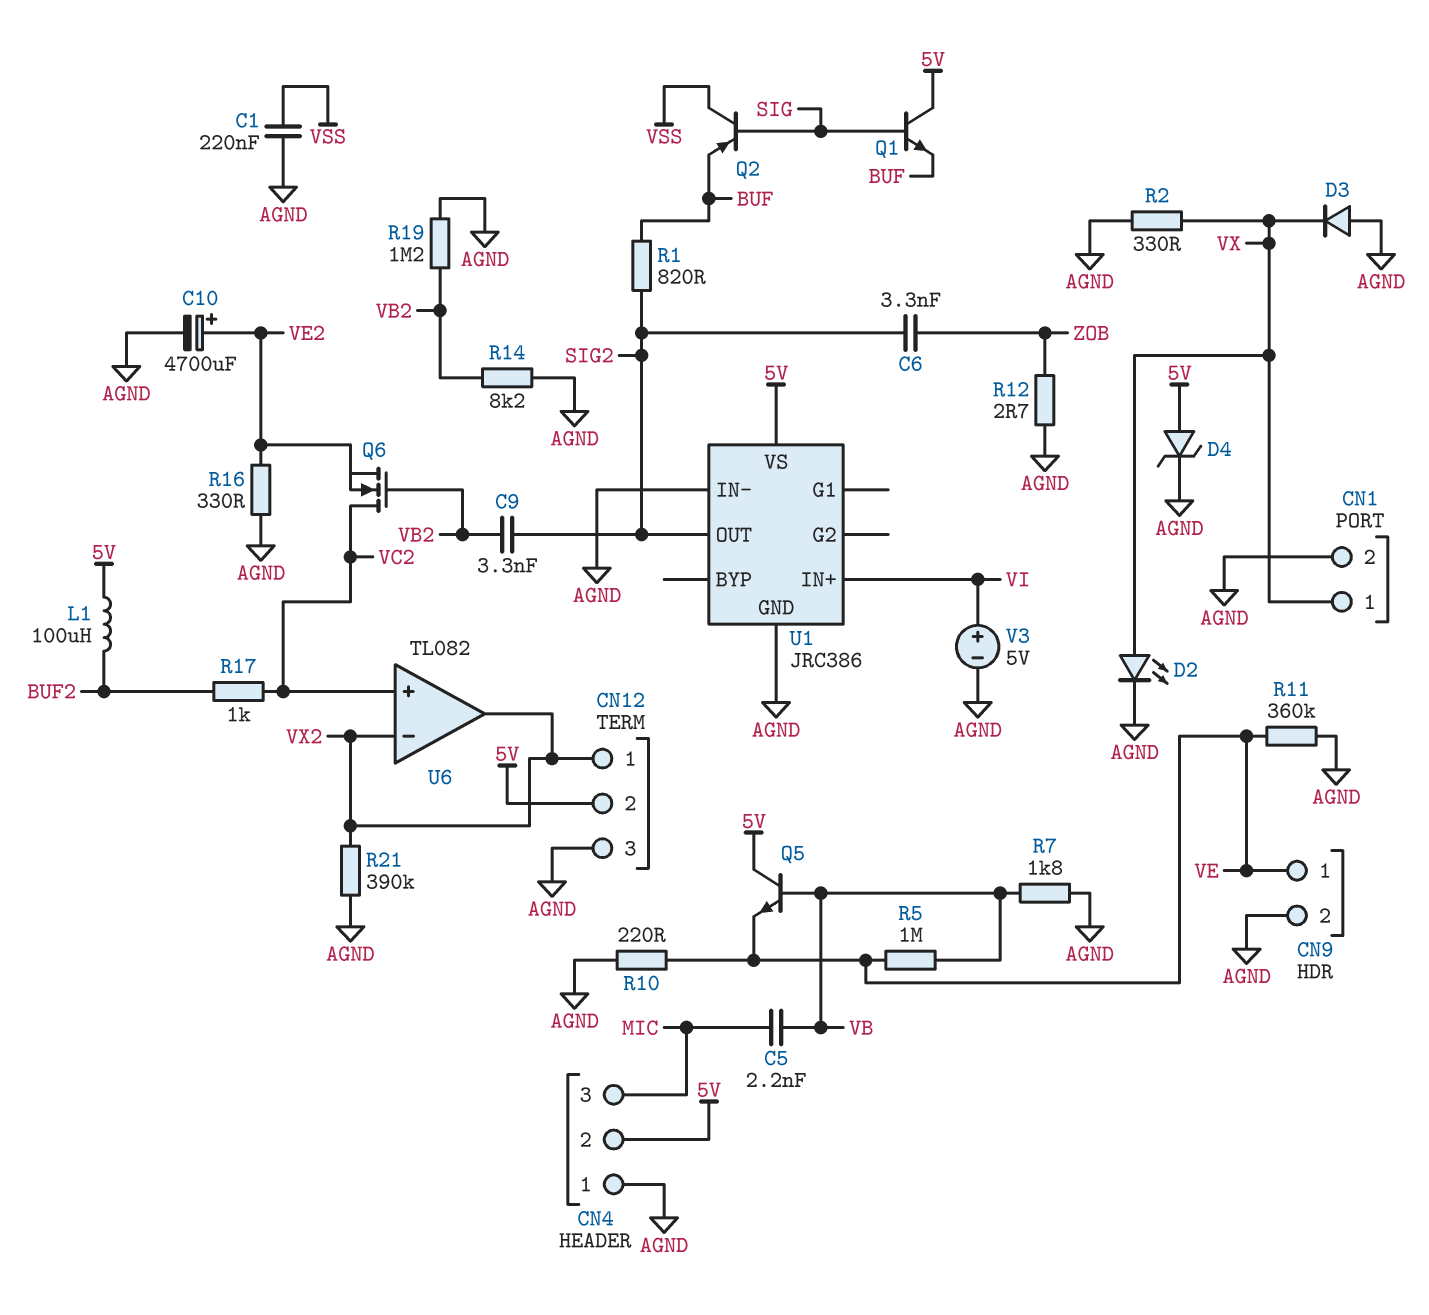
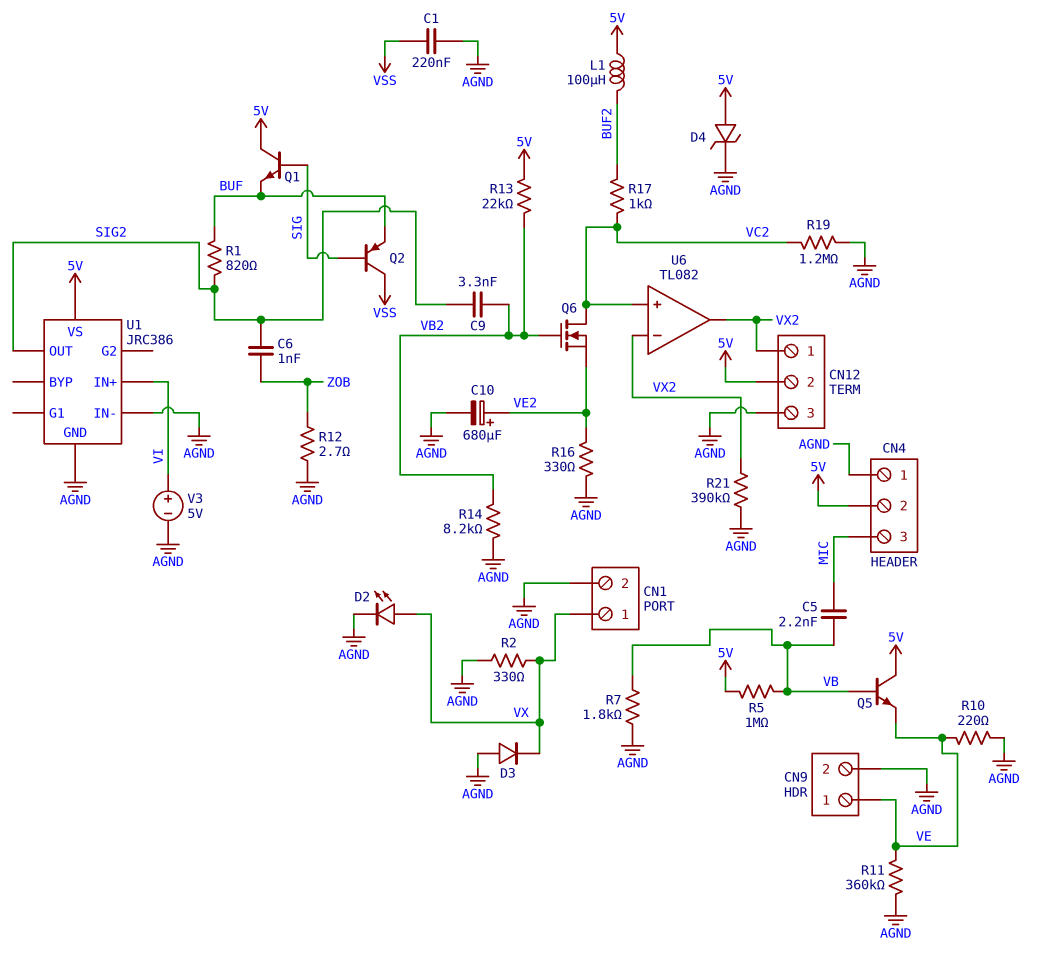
C6: 3.3nF (SIG2, ZOB) -> 1nF (SIG2, ZOB)
C10: 4700uF (plus VE2, minus AGND) -> 680uF (plus VE2, minus AGND)
R5: 1M (VB, VE) -> 1M (5V, VB)
R13: none -> 22k (5V, VB2)
R19: 1.2M (AGND, VB2) -> 1.2M (AGND, VC2)

